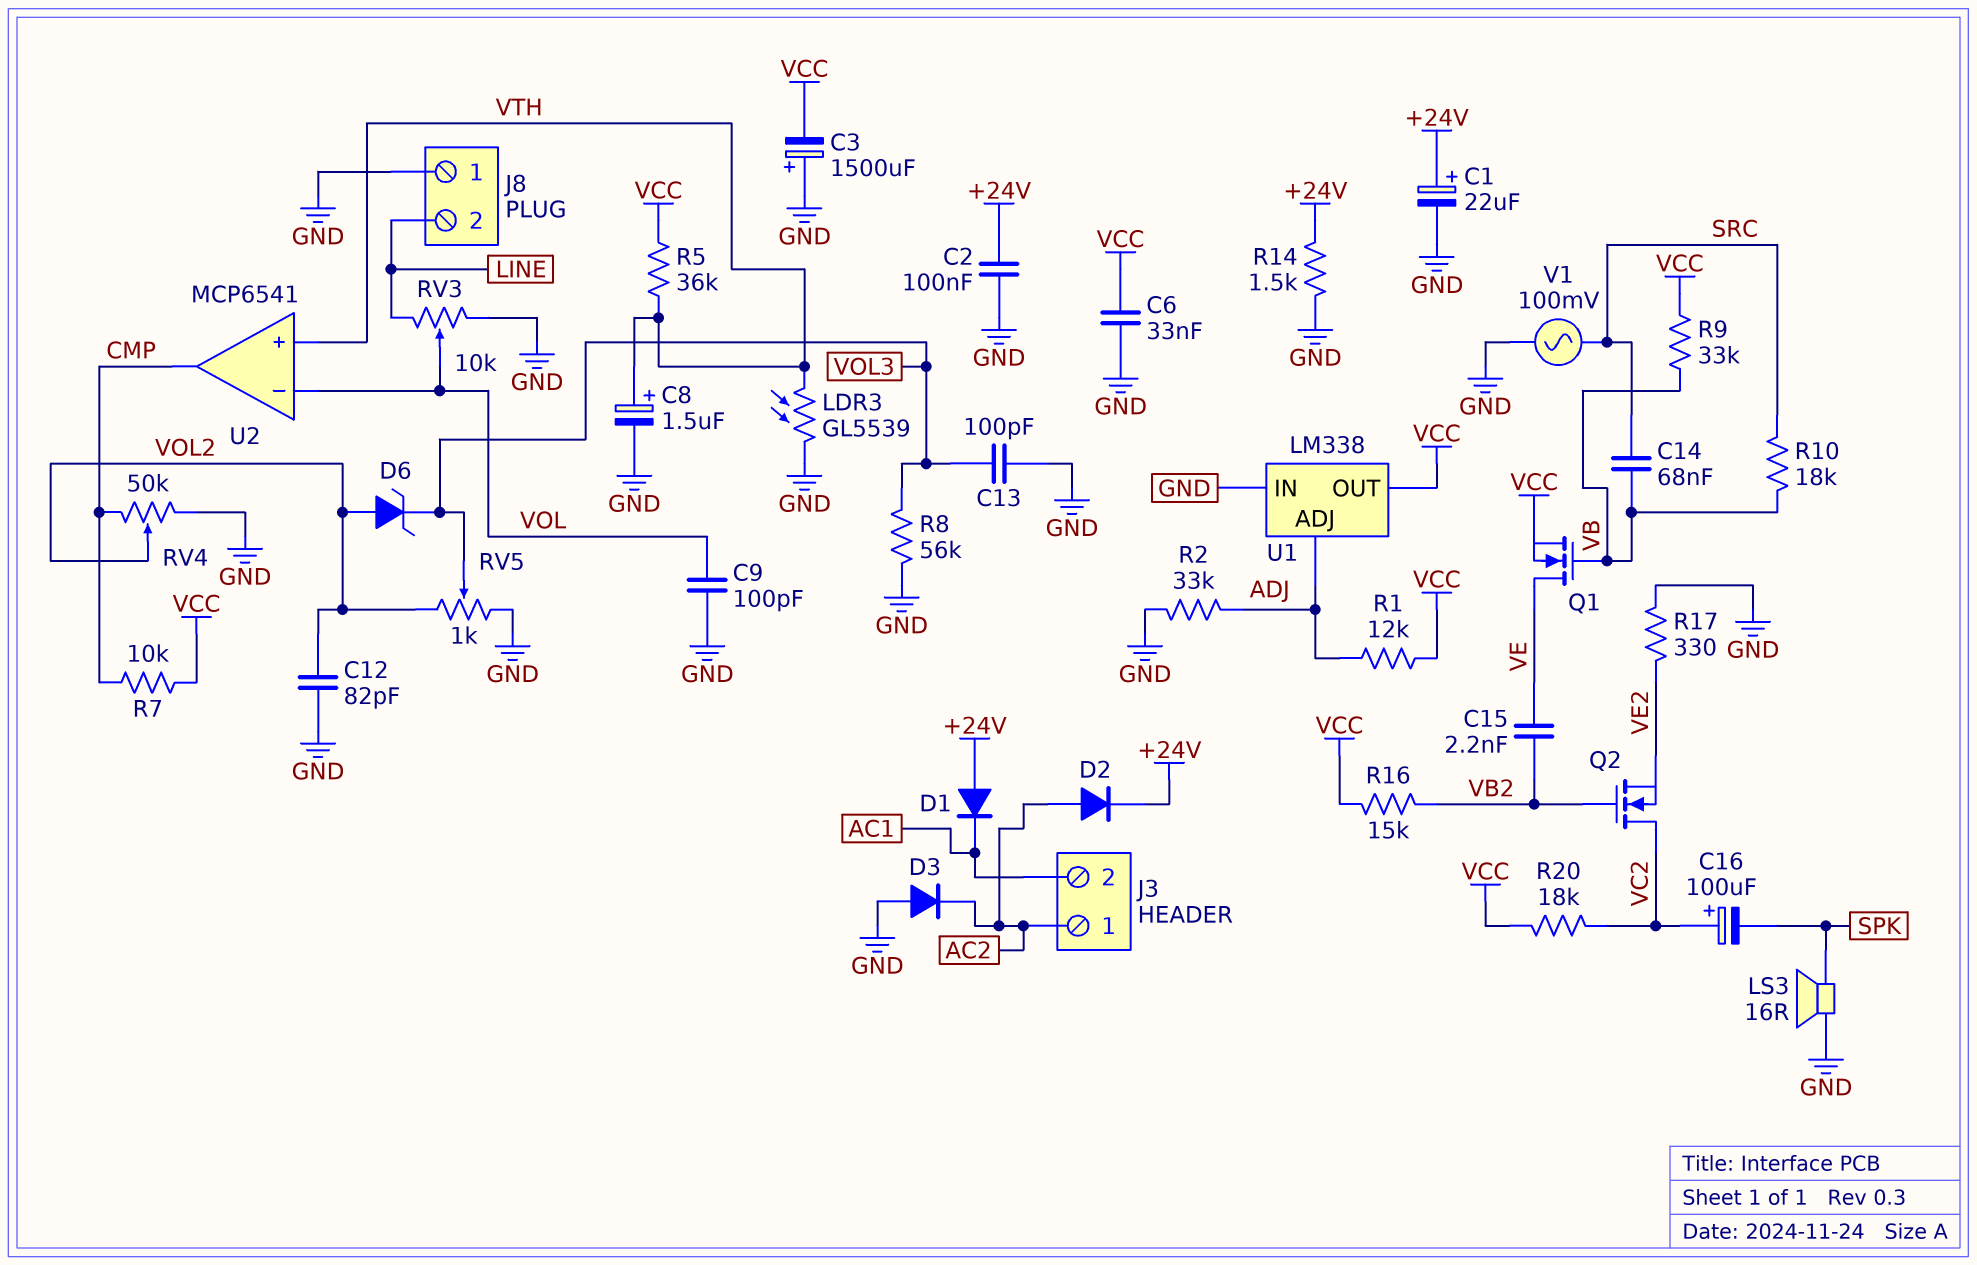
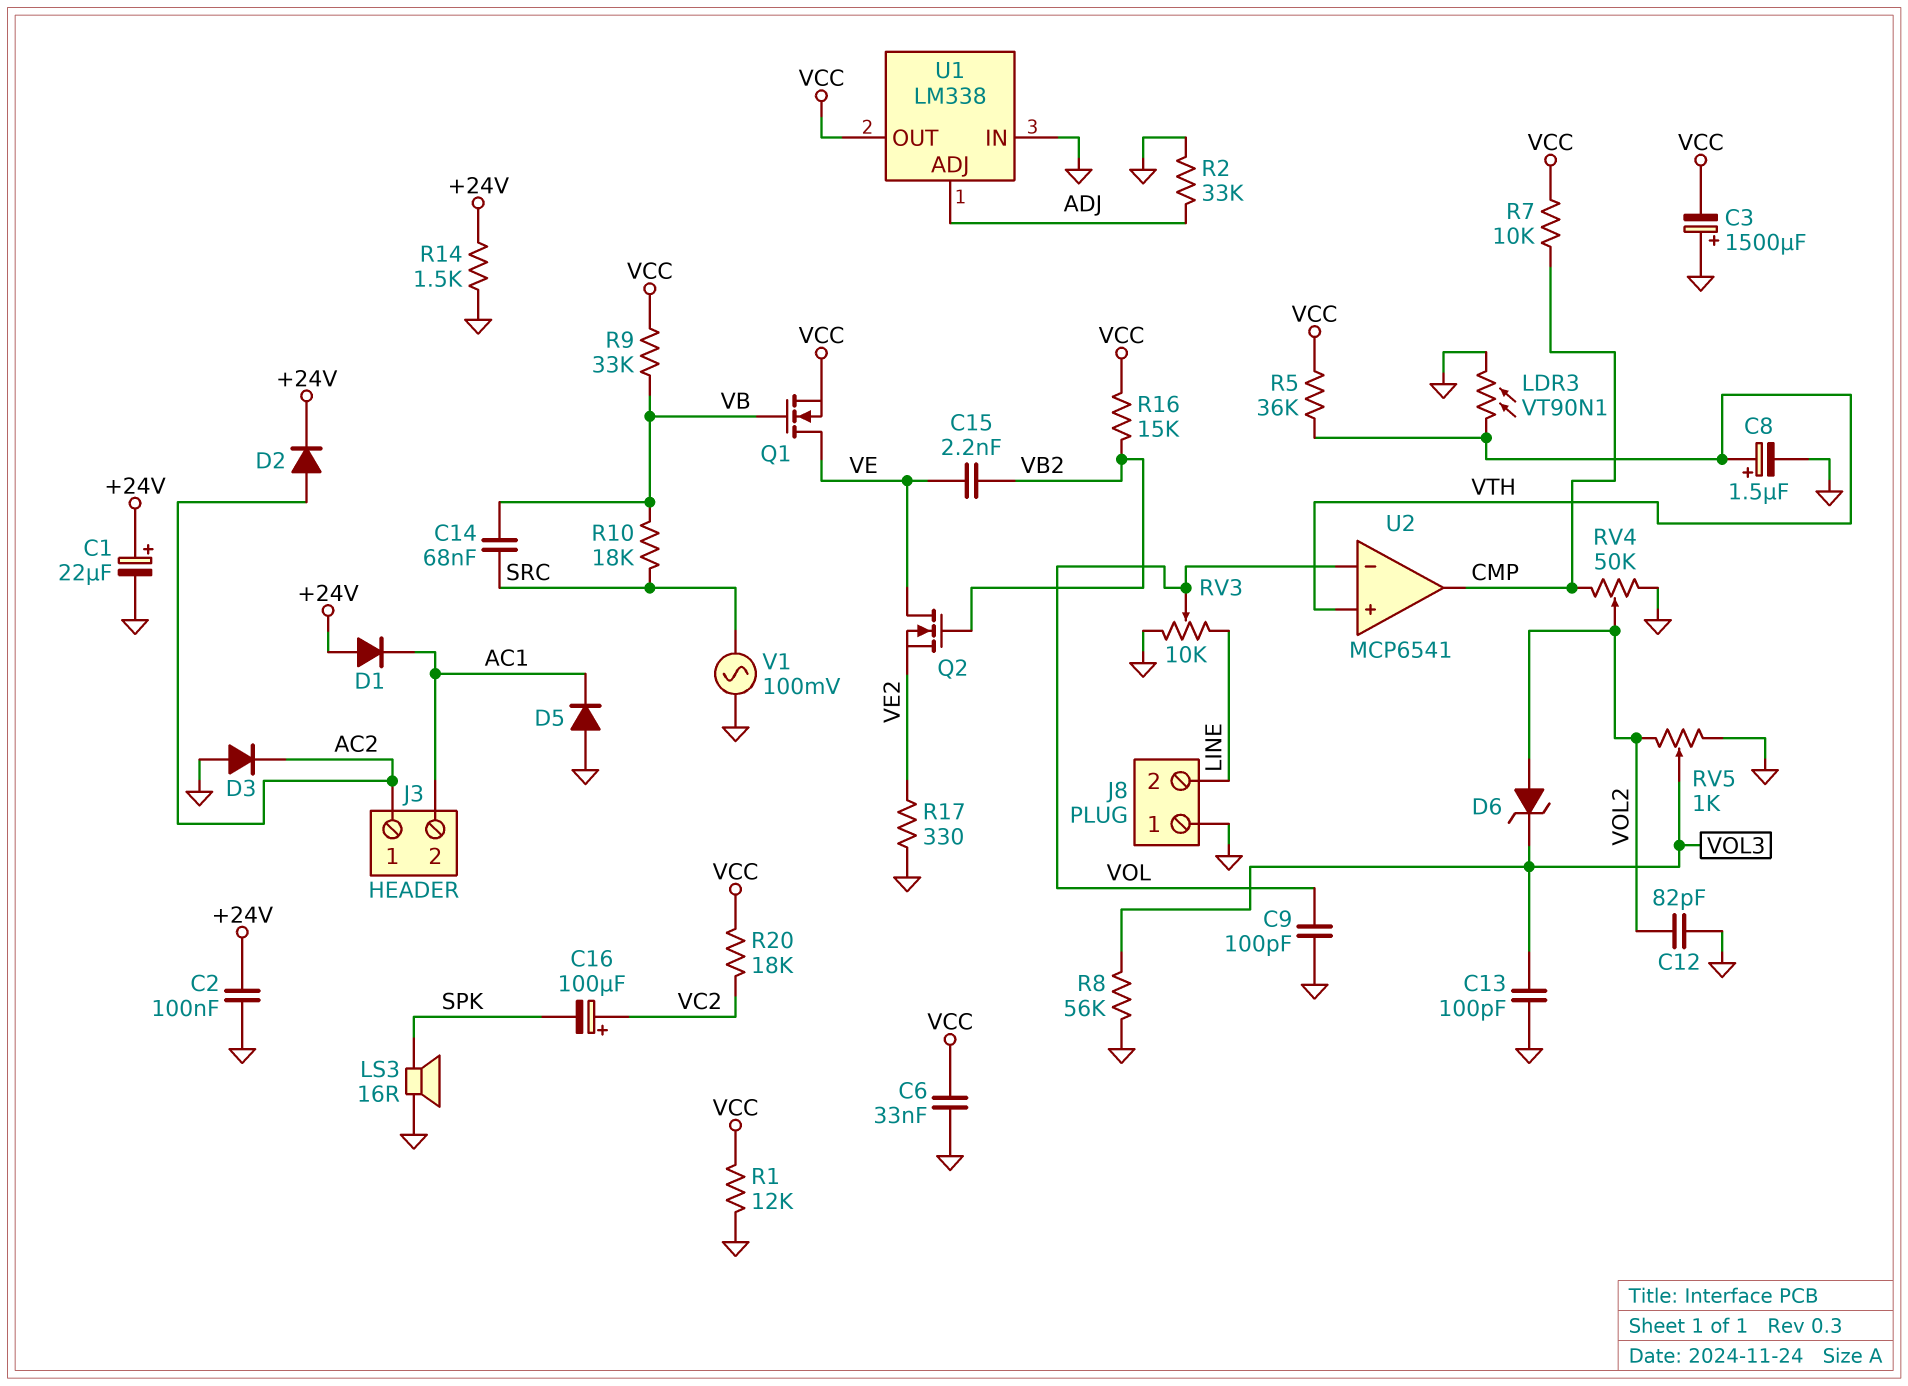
D5: none -> diode (A GND, K AC1)
LDR3: GL5539 (GND, VTH) -> VT90N1 (GND, VTH)
Q2: NMOS (G VB2, D VC2, S VE2) -> NMOS (G VB2, D VE, S VE2)
R1: 12k (ADJ, VCC) -> 12k (GND, VCC)

